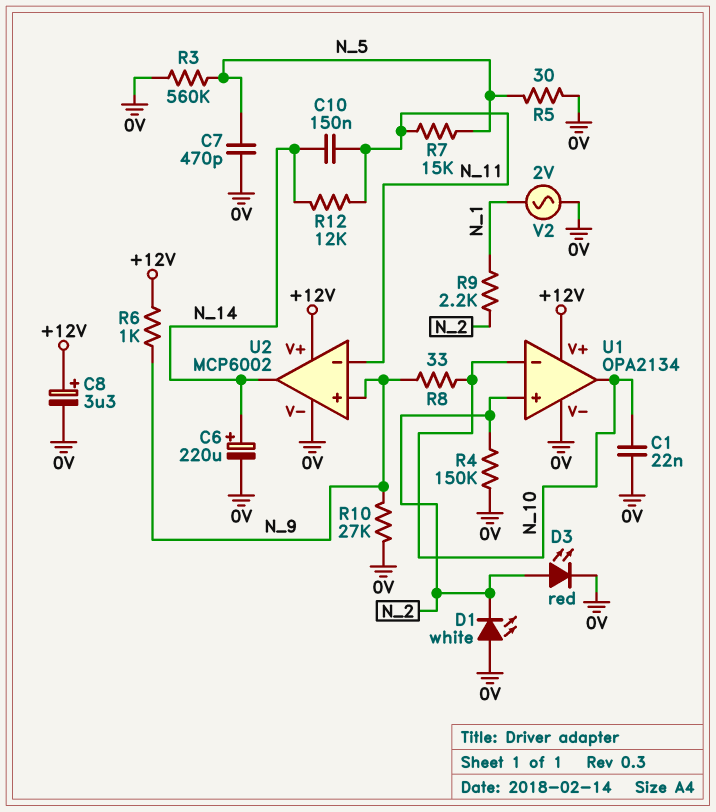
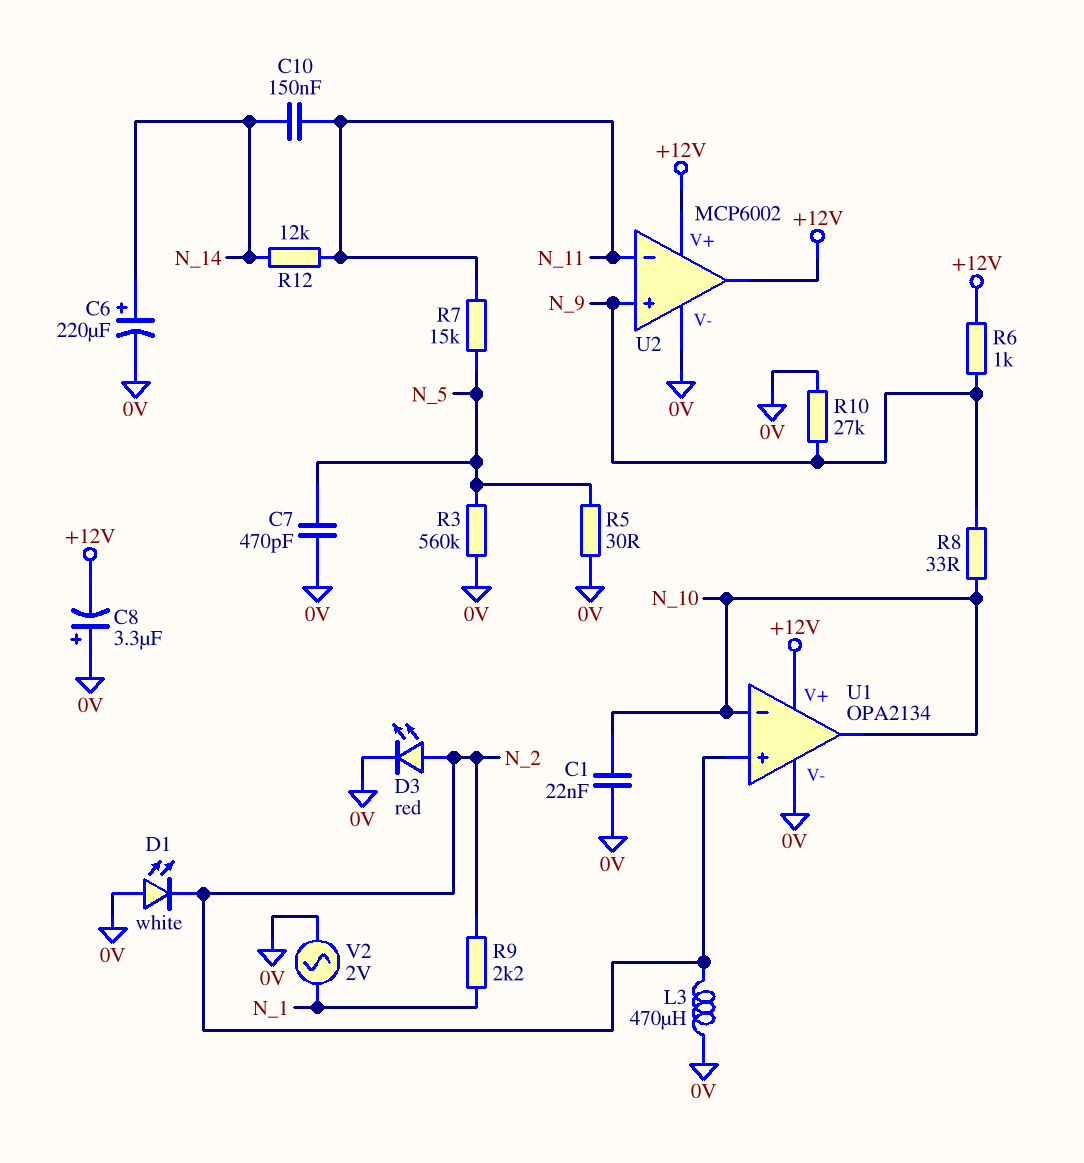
C8: 3.3uF (plus +12V, minus 0V) -> 3.3uF (plus 0V, minus +12V)
L3: none -> 470uH (0V, N_2)
R4: 150k (0V, N_2) -> none
U2 pin out: N_14 -> +12V

